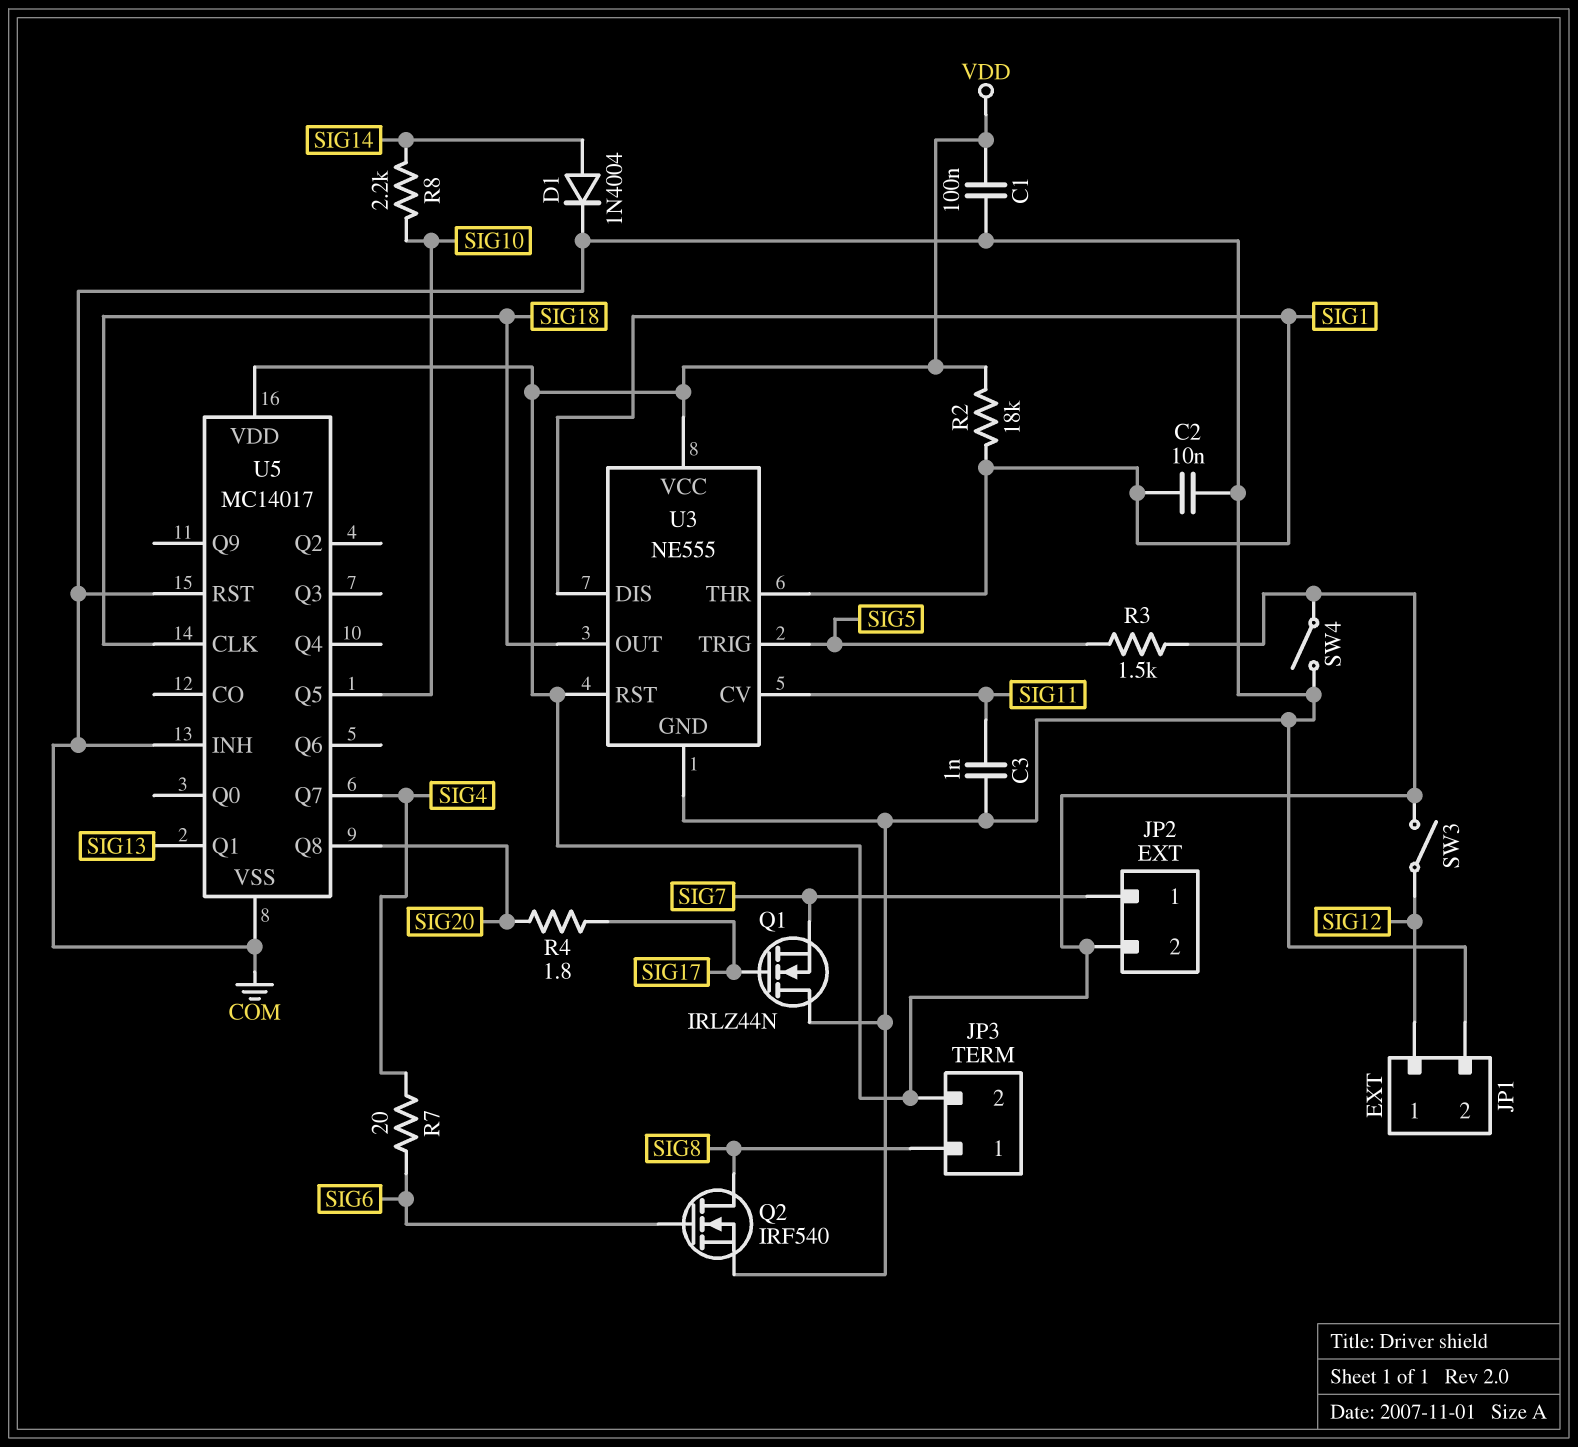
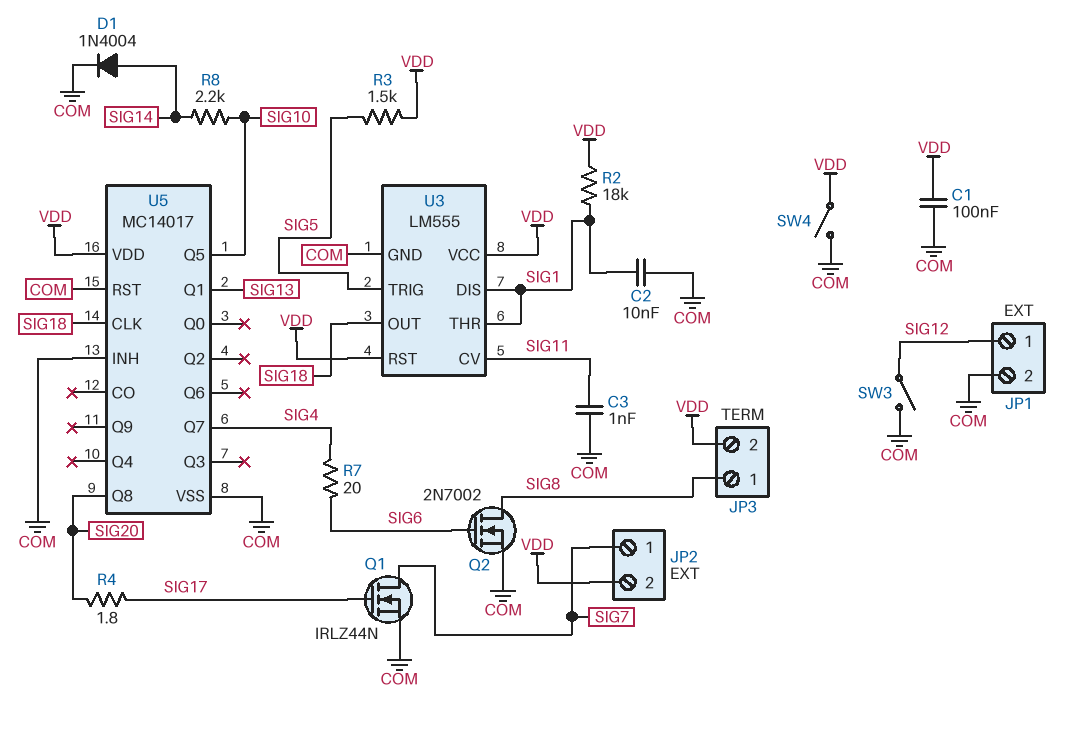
Q1: NMOS IRLZ44N (G SIG17, D COM, S SIG7) -> NMOS IRLZ44N (G SIG17, D SIG7, S COM)
Q2: NMOS IRF540 (G SIG6, D SIG8, S COM) -> NMOS 2N7002 (G SIG6, D SIG8, S COM)
SW3: switch (SIG12, VDD) -> switch (COM, SIG12)
U3: NE555 -> LM555

